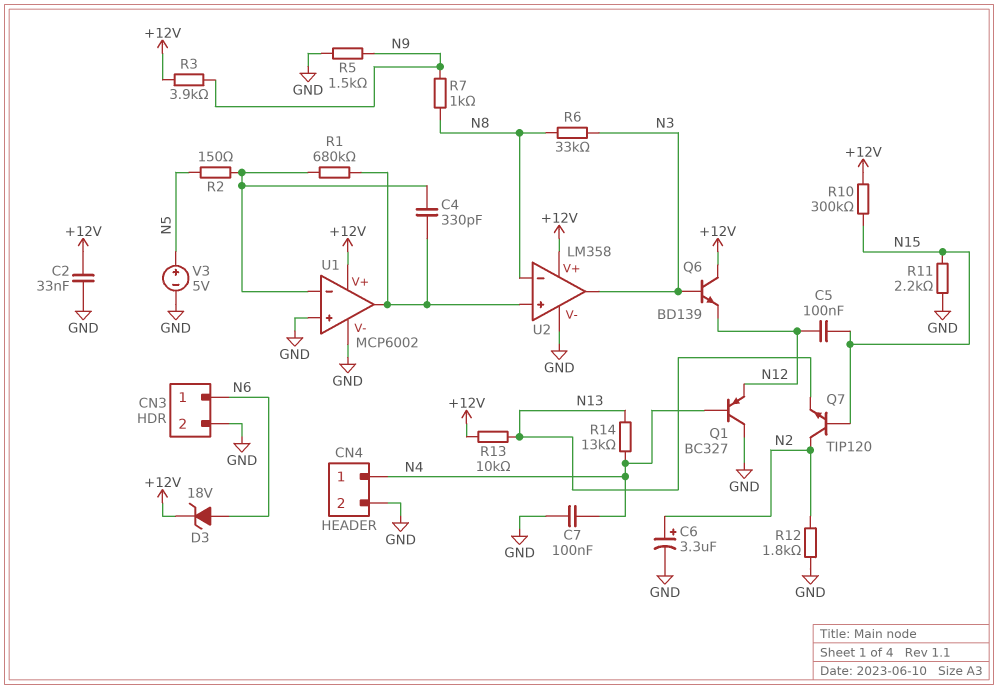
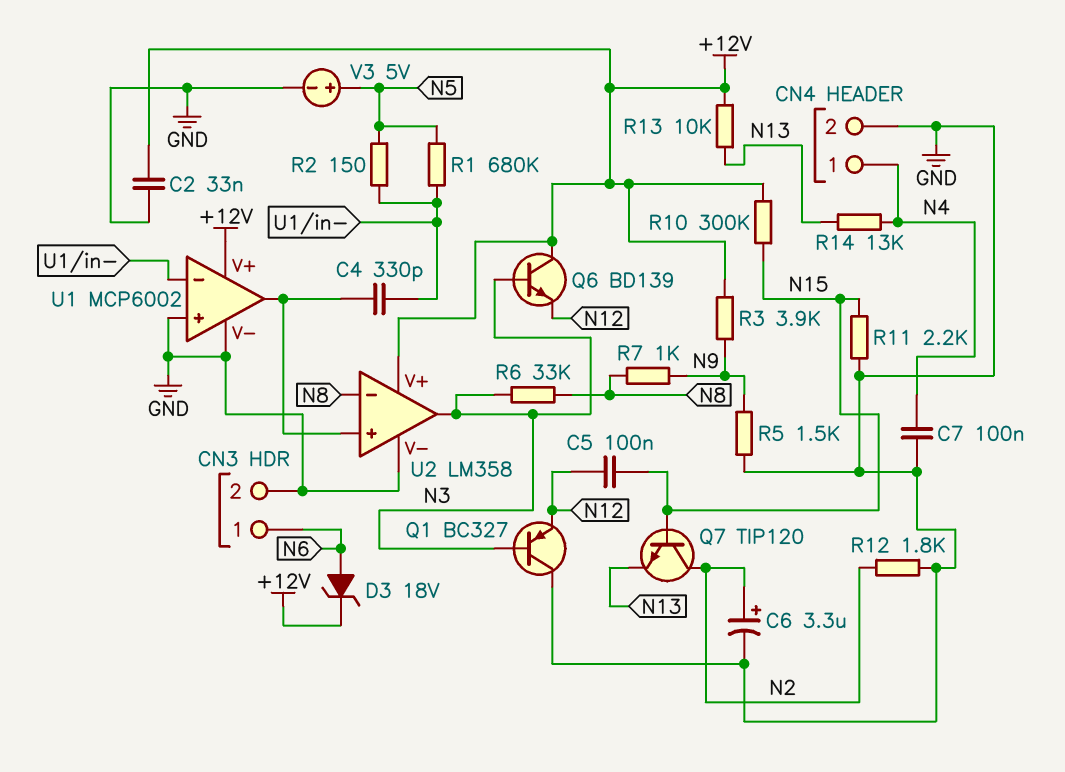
Q1: PNP BC327 (B N4, C GND, E N12) -> PNP BC327 (B N3, C GND, E N12)
R1: 680k (U1/in-, U1/out) -> 680k (N5, U1/in-)

